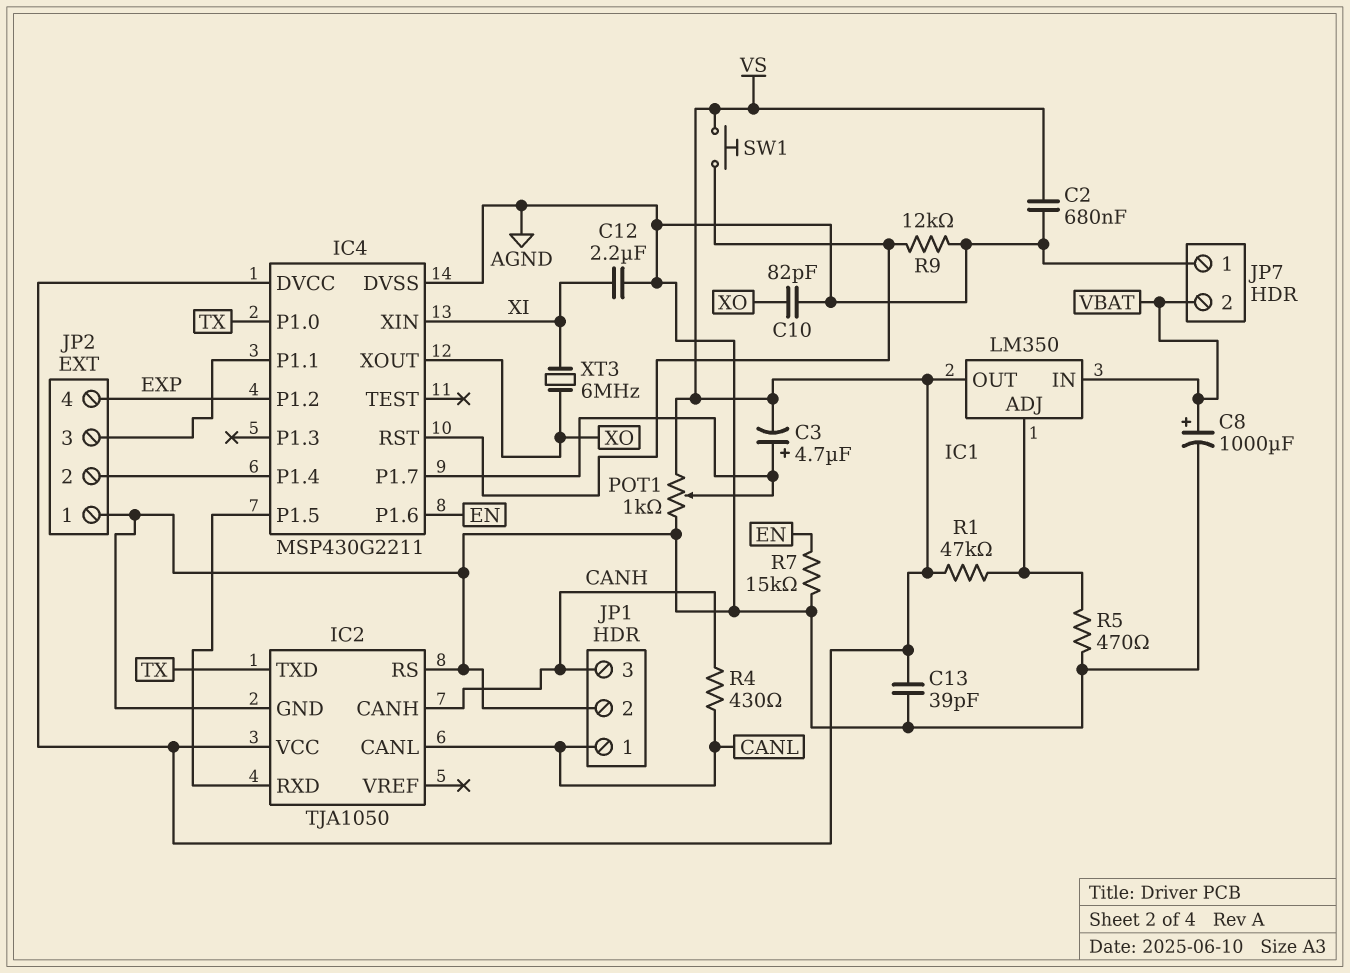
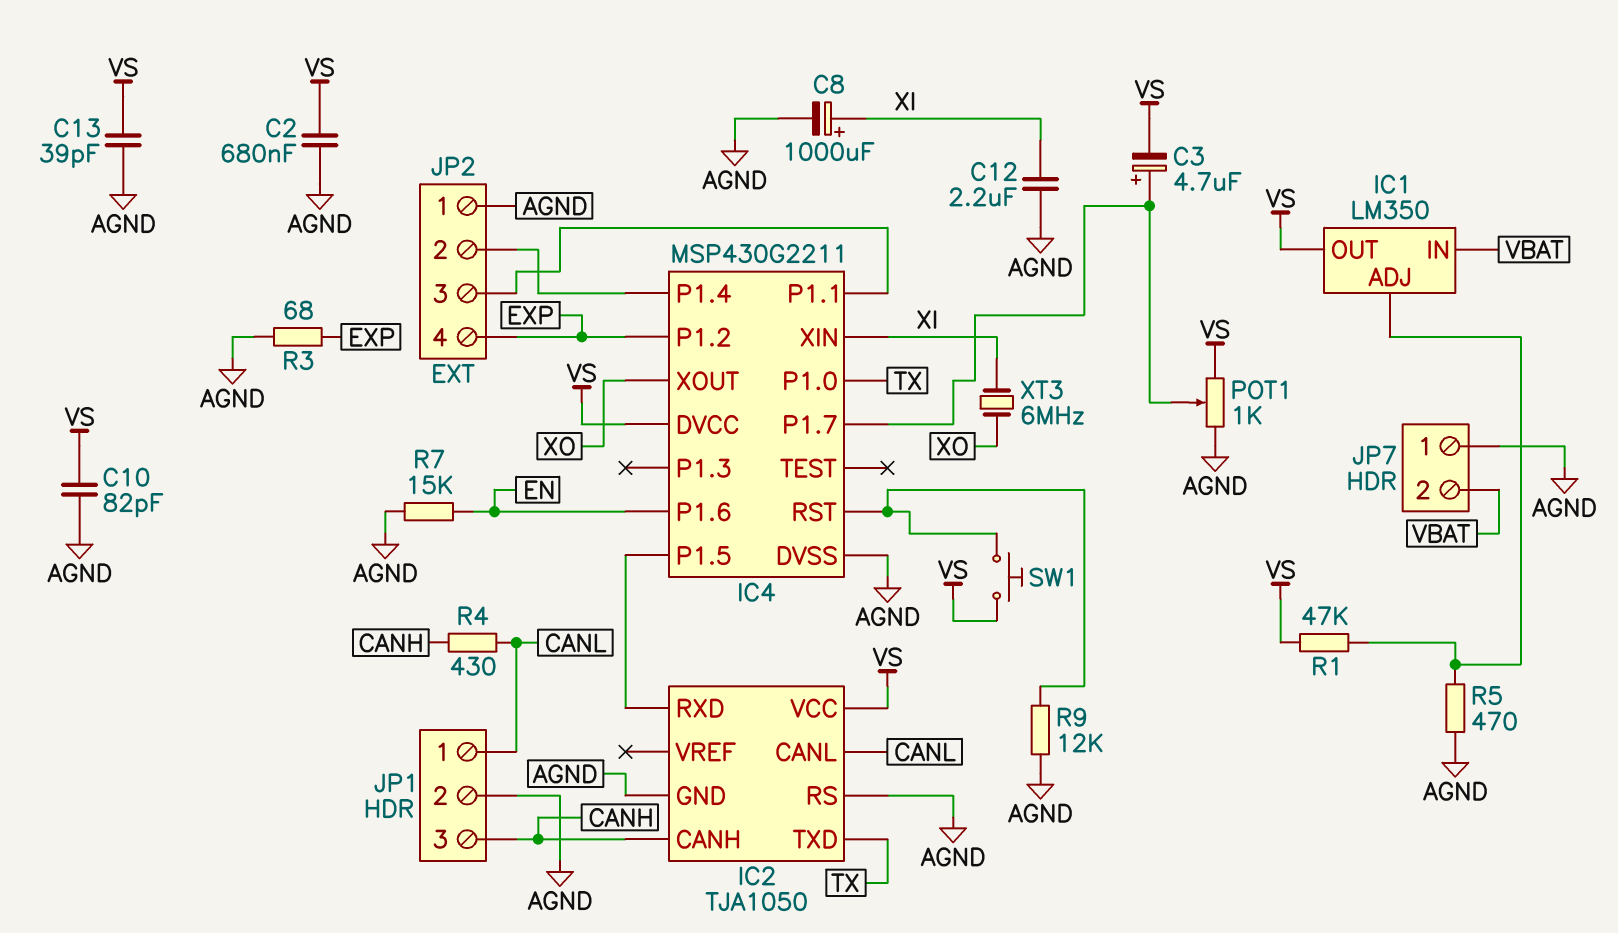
C8: 1000uF (plus VBAT, minus AGND) -> 1000uF (plus XI, minus AGND)
C10: 82pF (AGND, XO) -> 82pF (AGND, VS)
R3: none -> 68 (AGND, EXP)

